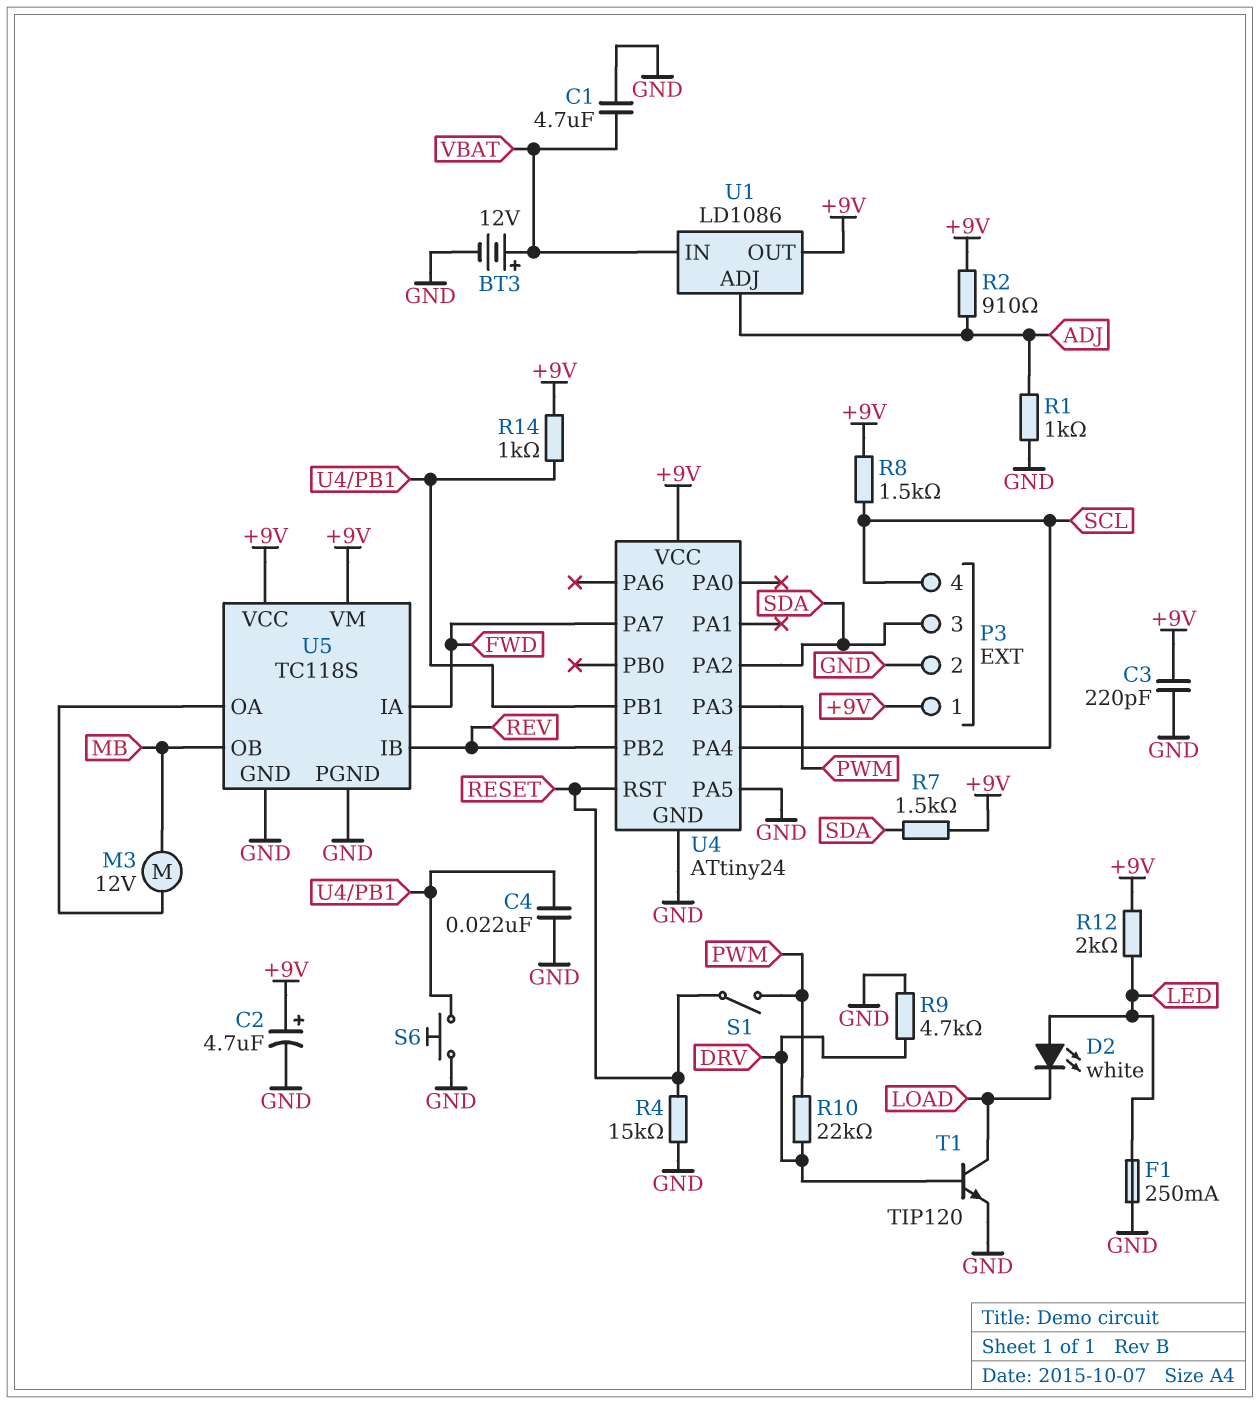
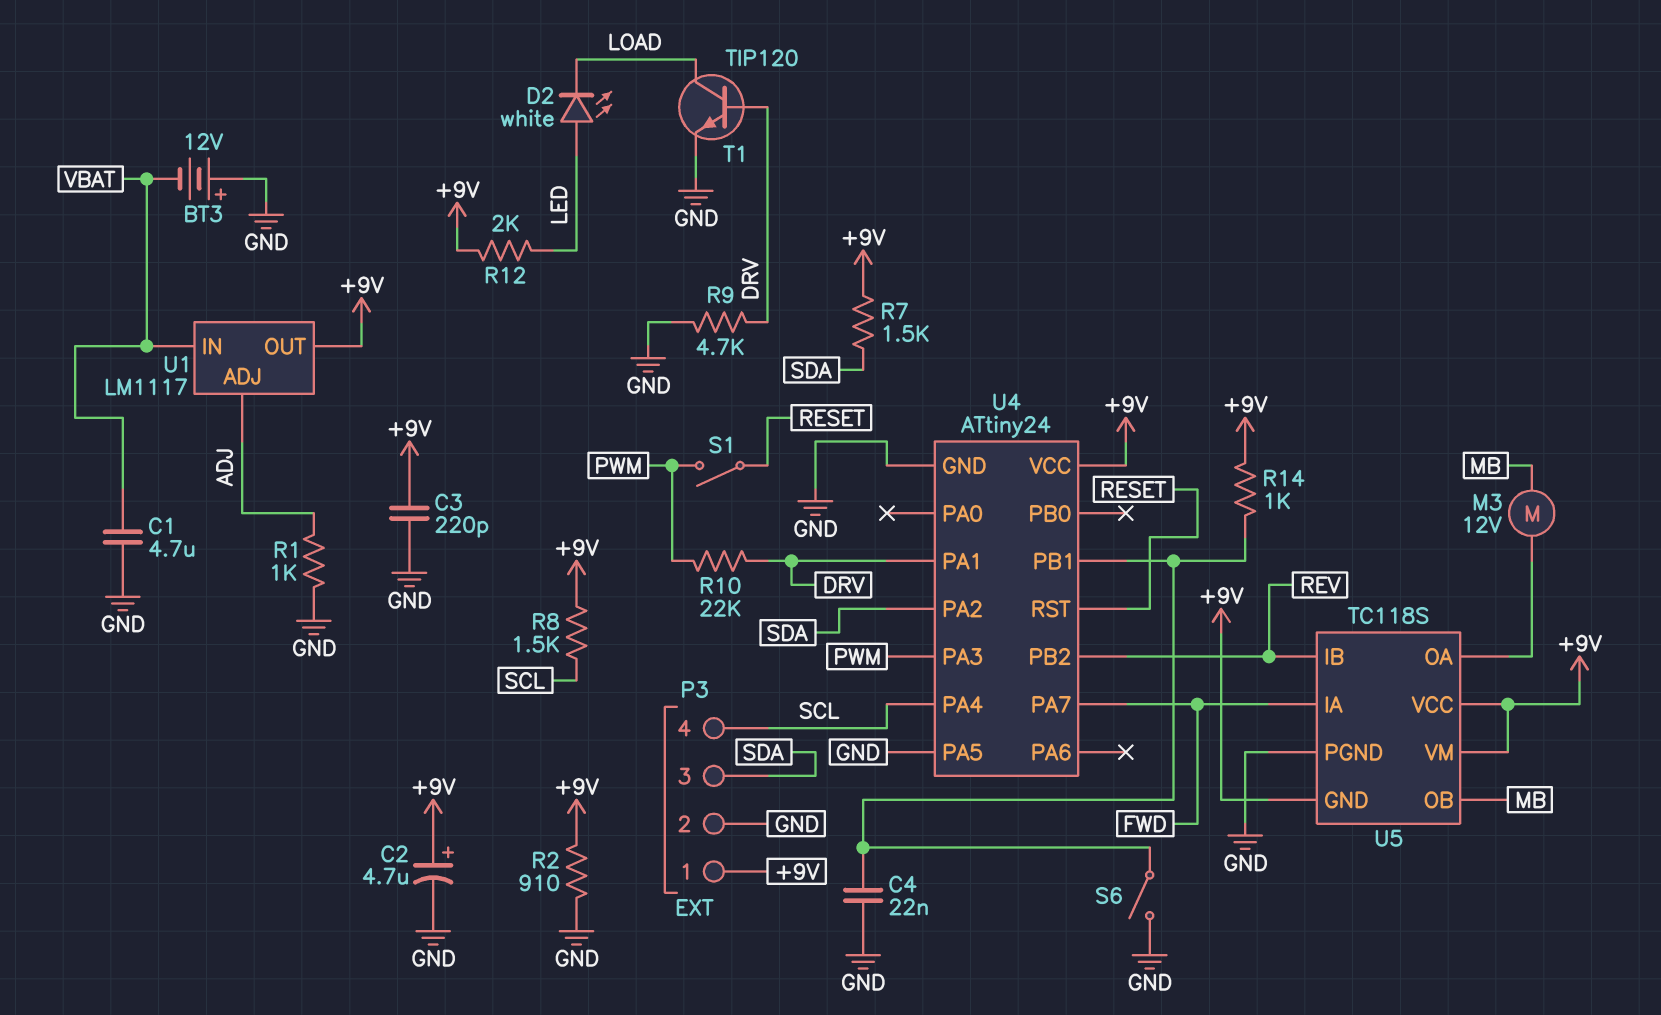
BT3: 12V (plus VBAT, minus GND) -> 12V (plus GND, minus VBAT)
F1: 250mA (GND, LED) -> none
R2: 910 (+9V, ADJ) -> 910 (+9V, GND)
R4: 15k (GND, RESET) -> none
S6: button (GND, U4/PB1) -> switch (GND, U4/PB1)
U1: LD1086 -> LM1117
U4 pin PA1: none -> DRV
U5 pin GND: GND -> +9V

